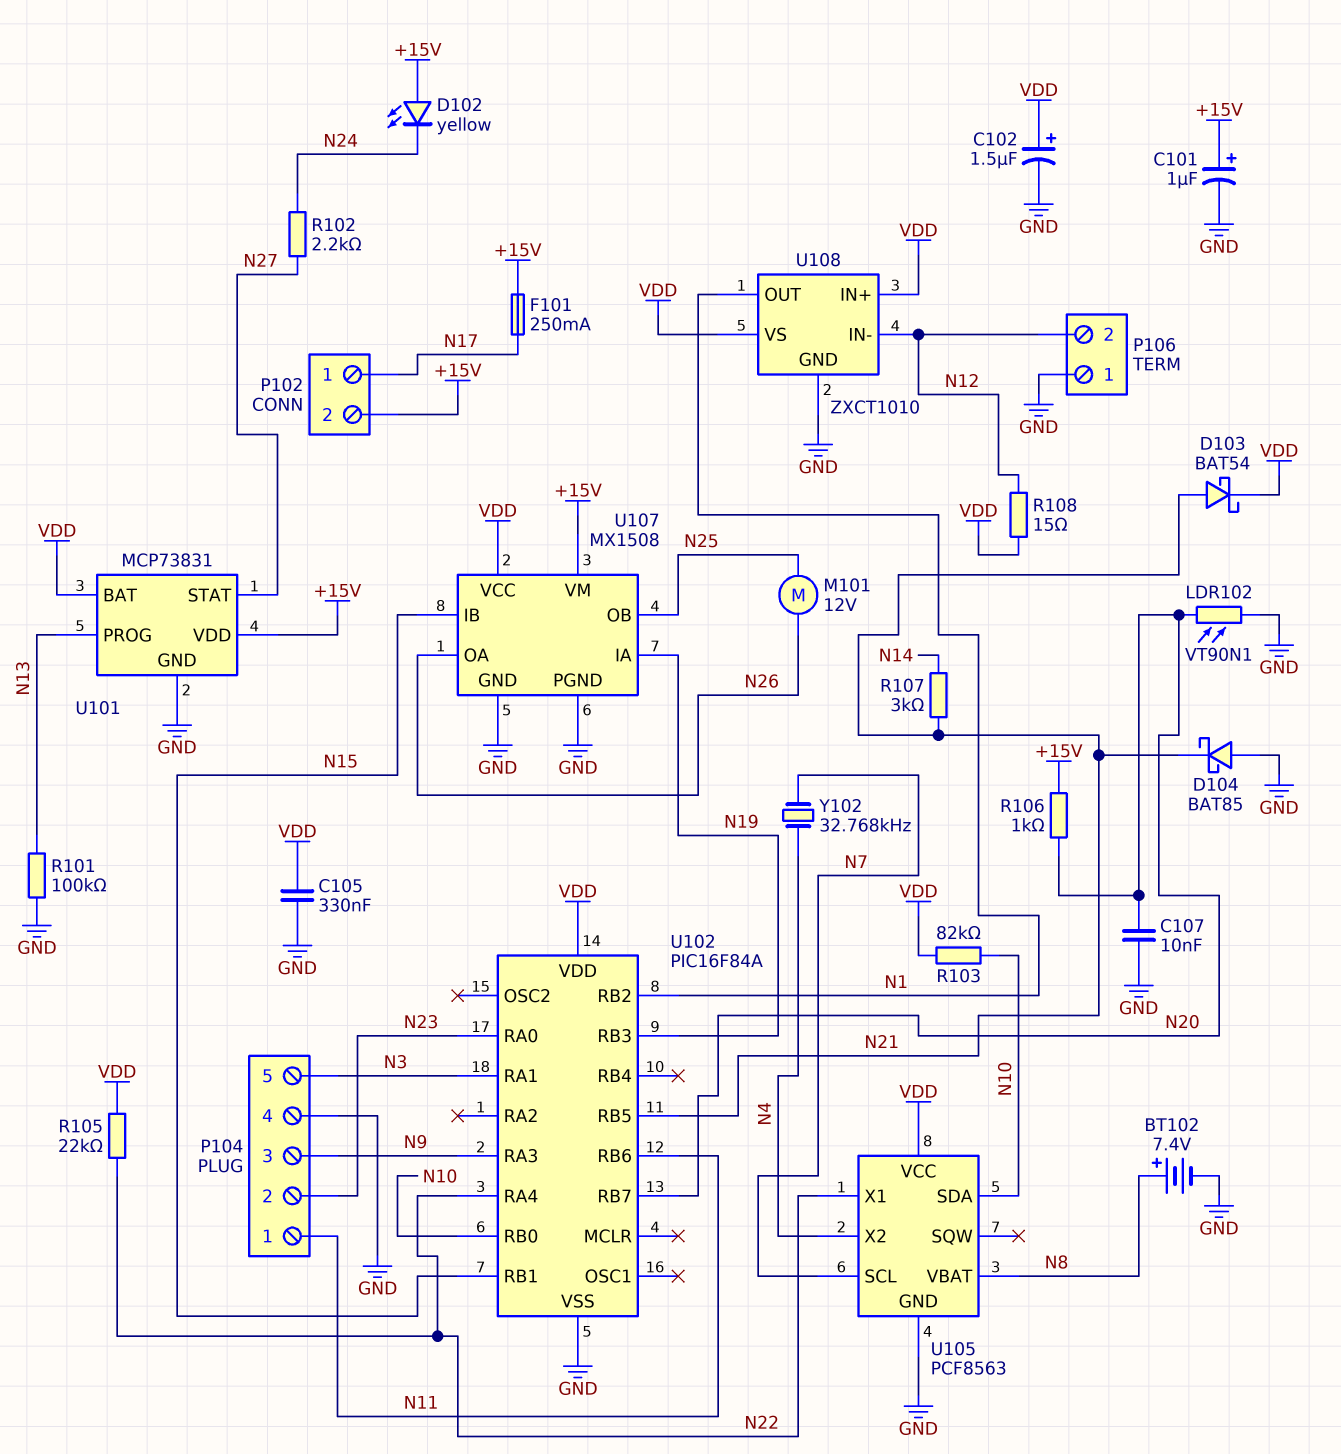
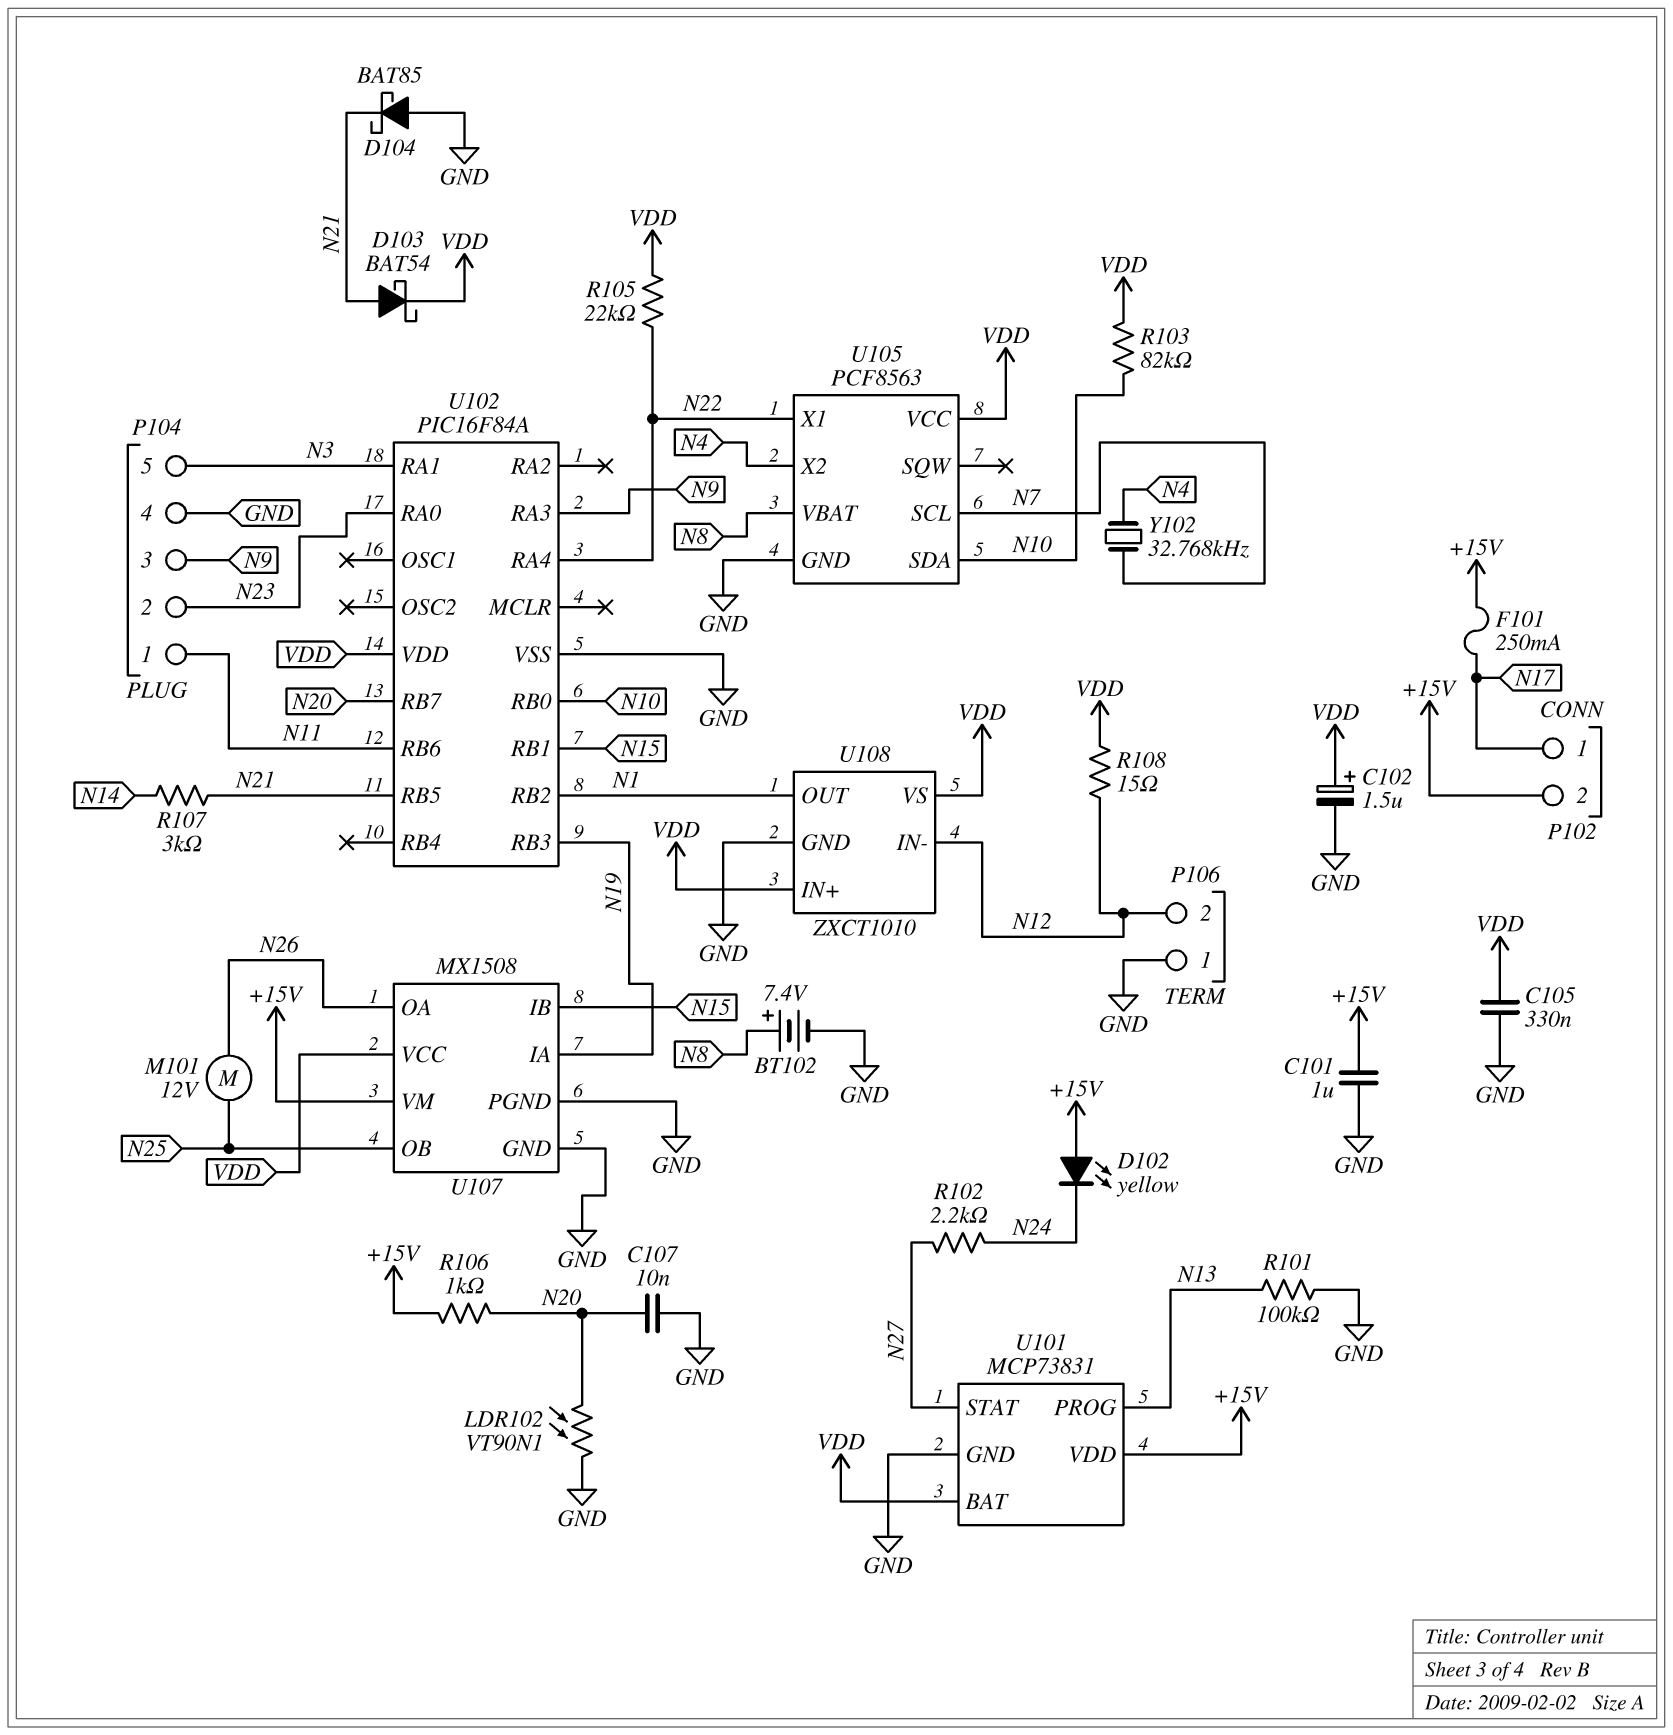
C101: 1uF (plus +15V, minus GND) -> 1uF (+15V, GND)

